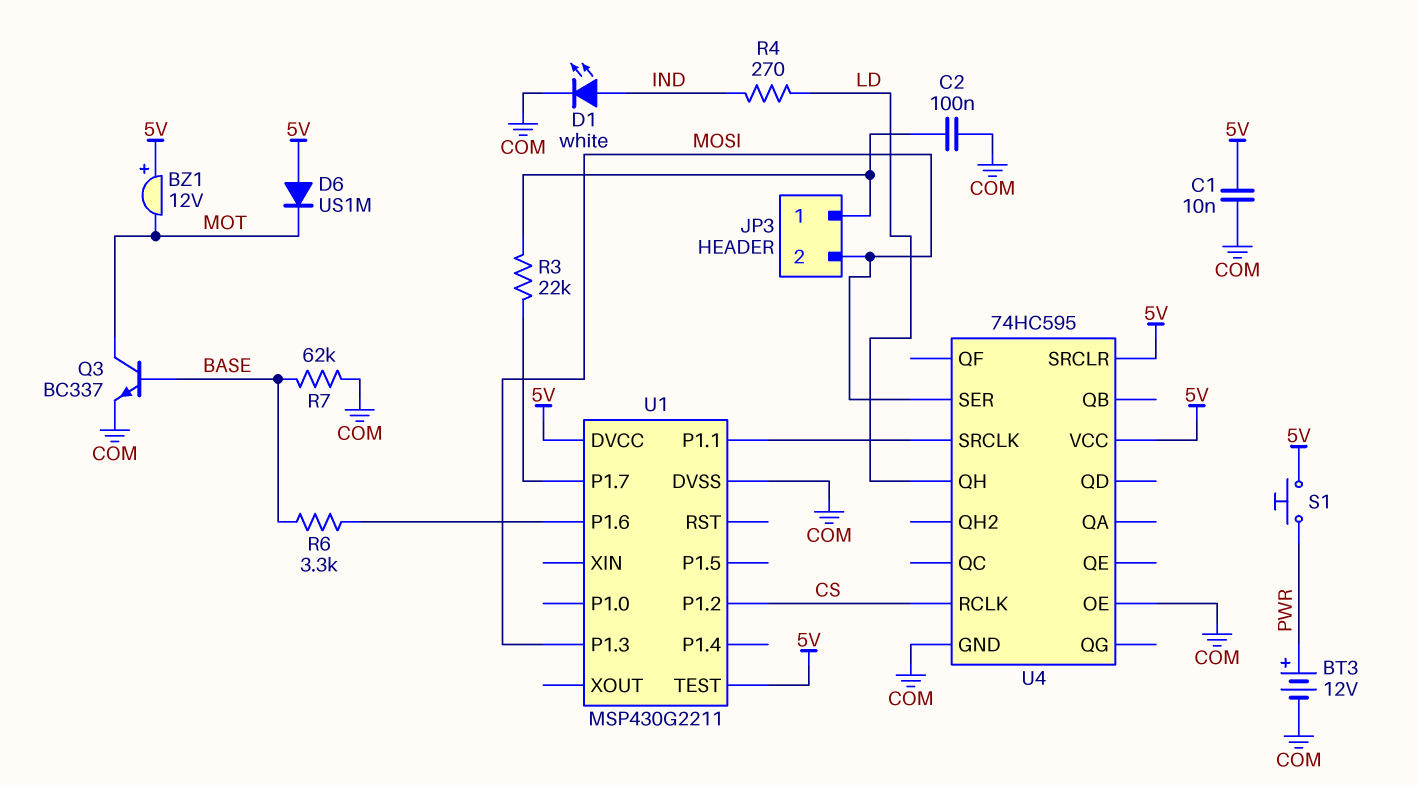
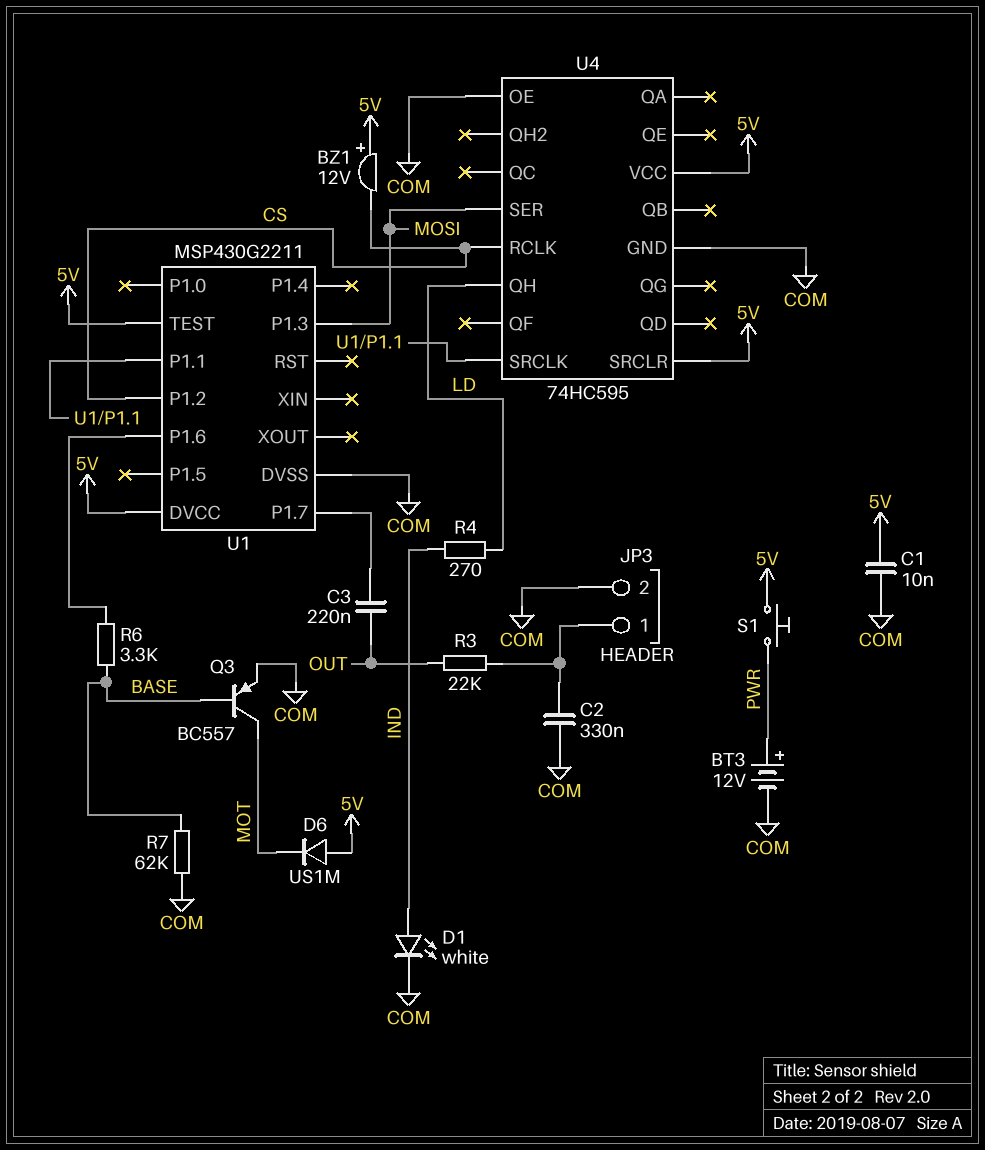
BZ1: buzzer 12V (plus 5V, minus MOT) -> buzzer 12V (plus 5V, minus CS)
C2: 100nF (COM, JP3/1) -> 330nF (COM, JP3/1)
C3: none -> 220nF (OUT, U1/P1.7)
JP3 pin 2: MOSI -> COM
Q3: NPN BC337 (B BASE, C MOT, E COM) -> PNP BC557 (B BASE, C MOT, E COM)
R3: 22k (JP3/1, U1/P1.7) -> 22k (JP3/1, OUT)

